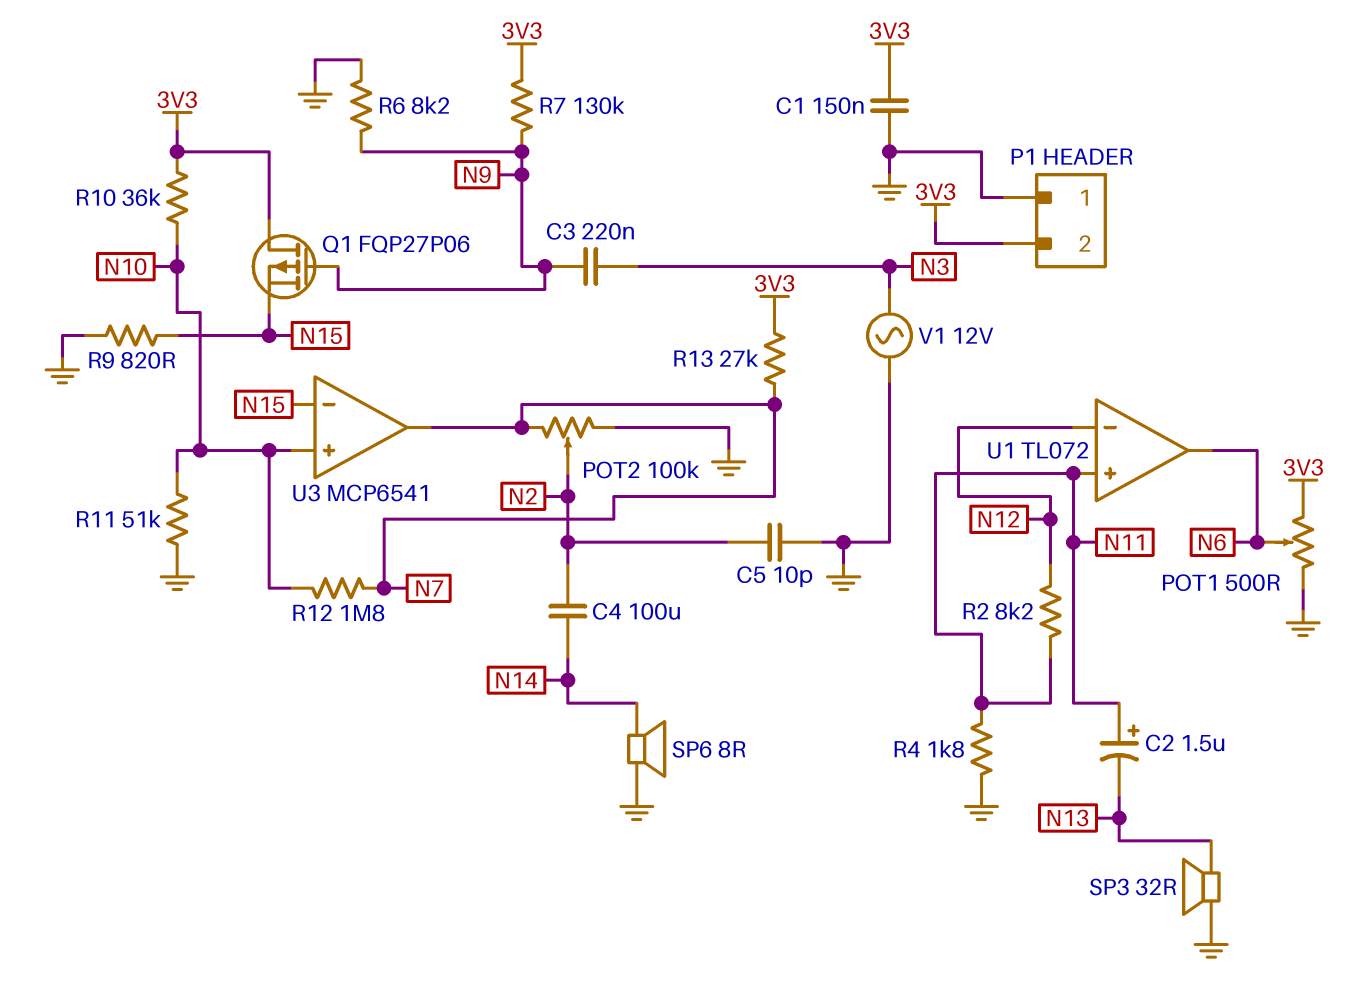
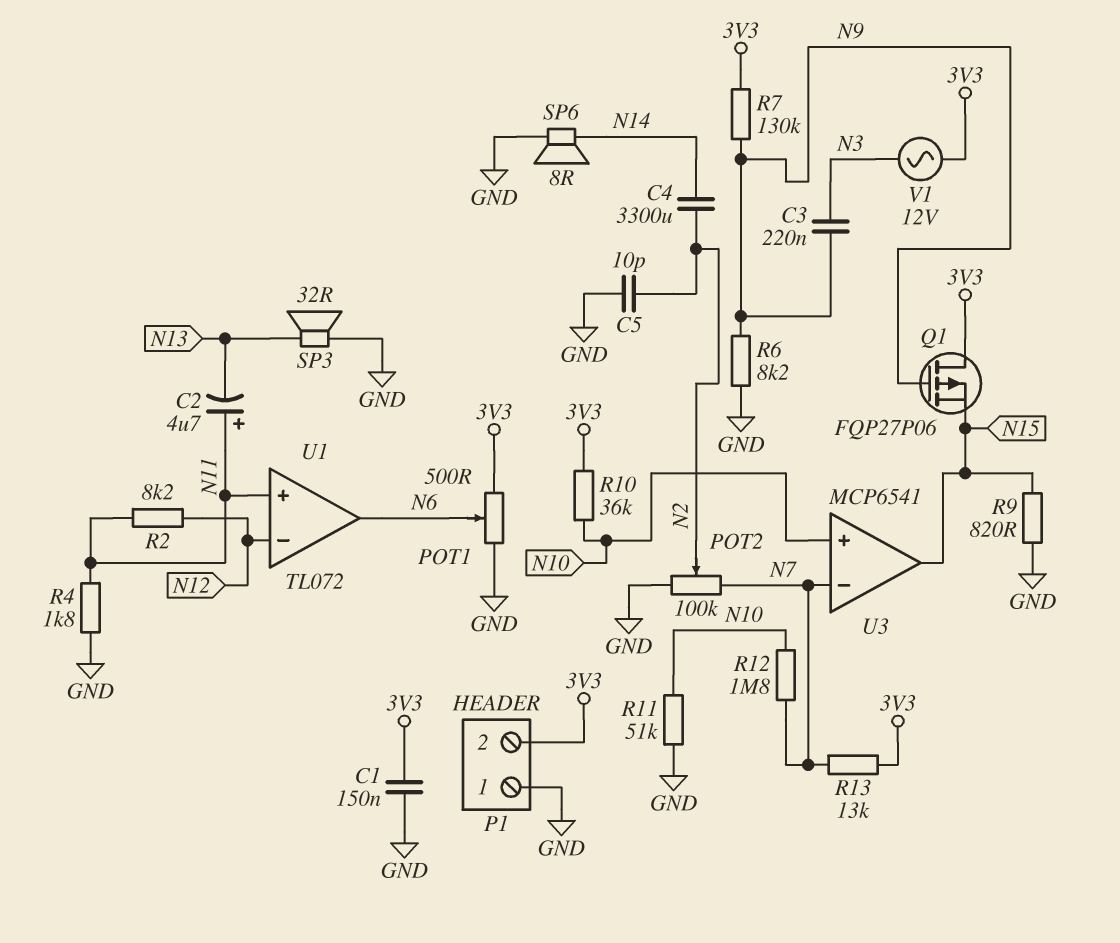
C2: 1.5uF (plus N11, minus N13) -> 4.7uF (plus N11, minus N13)
C4: 100uF (N2, N14) -> 3300uF (N2, N14)
R13: 27k (3V3, N7) -> 13k (3V3, N7)
U3 pin in-: N15 -> N7
U3 pin out: N7 -> N15
V1: AC 12V (GND, N3) -> AC 12V (3V3, N3)

